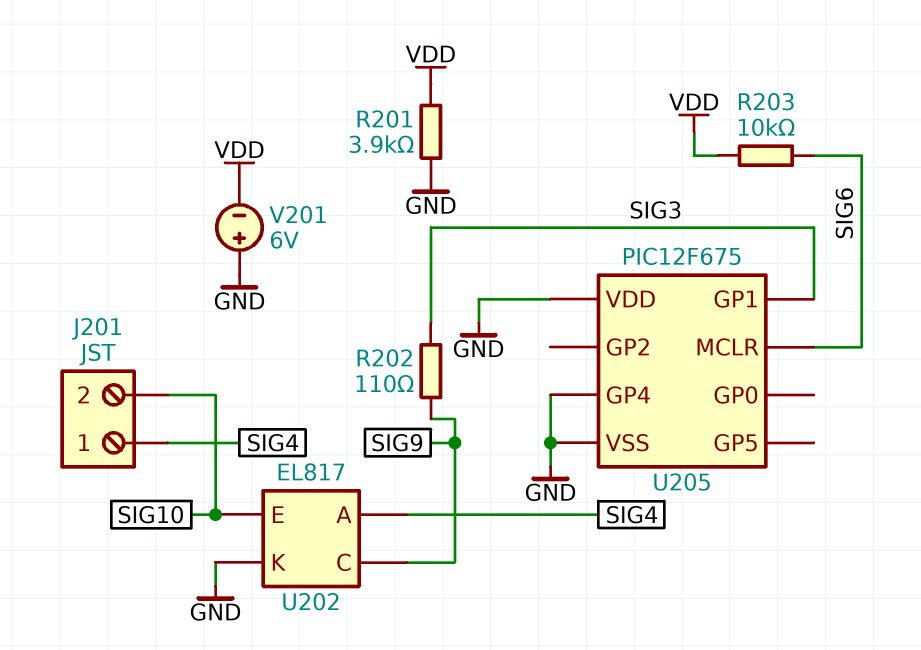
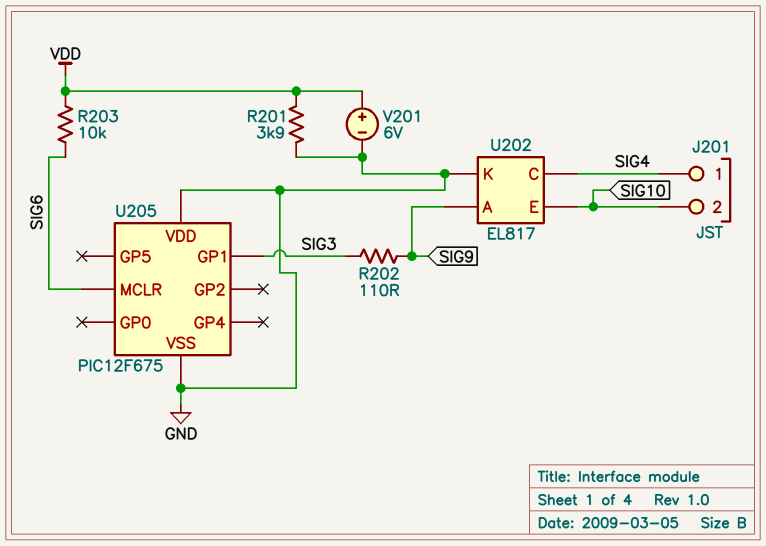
U202 pin A: SIG4 -> SIG9
U202 pin C: SIG9 -> SIG4
U205 pin GP4: GND -> none
V201: 6V (plus GND, minus VDD) -> 6V (plus VDD, minus GND)

